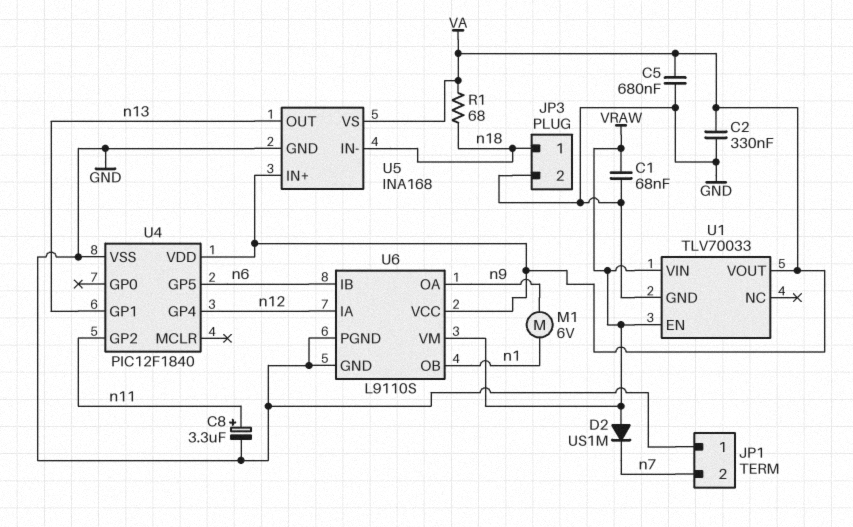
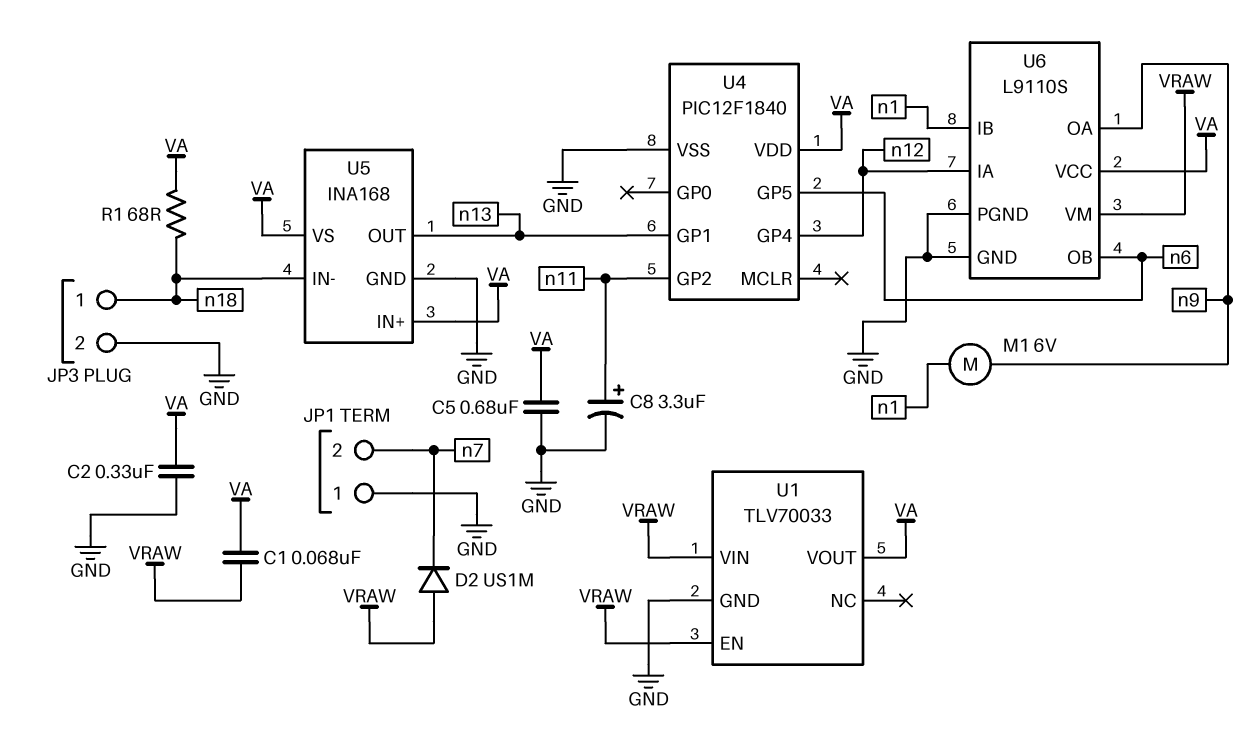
C1: 68nF (GND, VRAW) -> 68nF (VA, VRAW)
U6 pin IB: n6 -> n1
U6 pin OB: n1 -> n6

